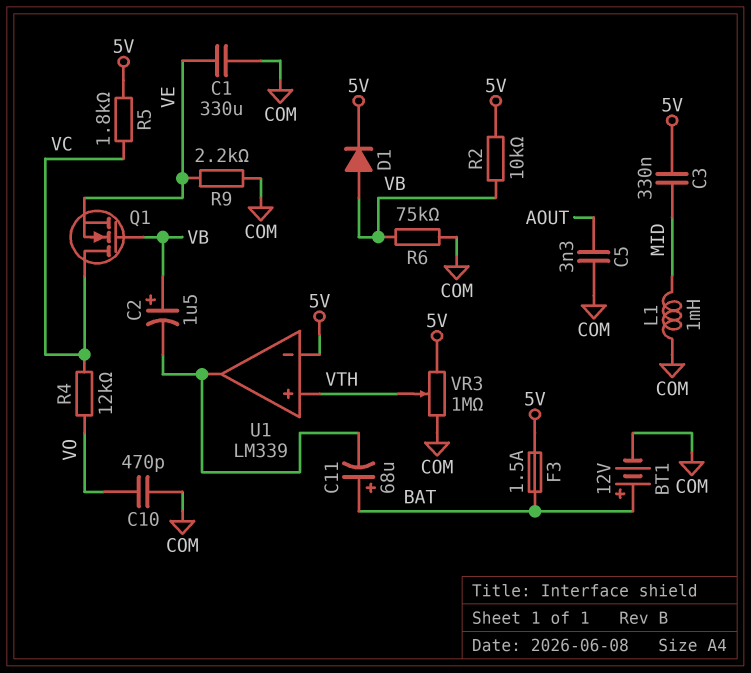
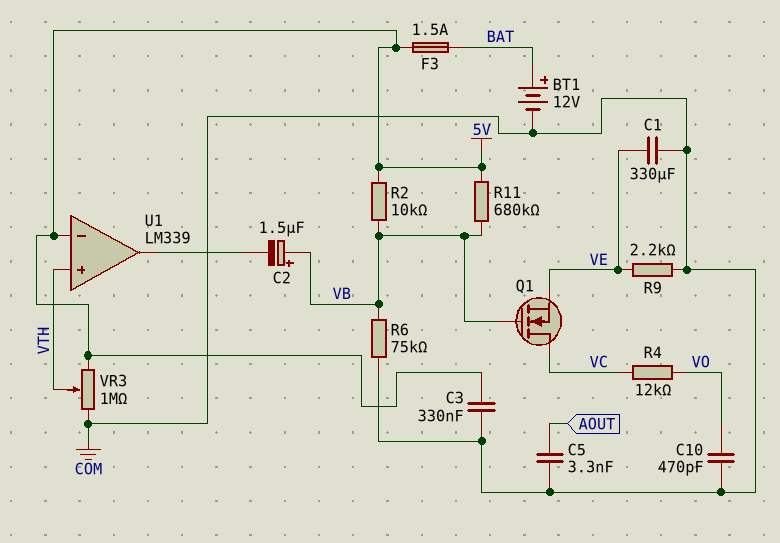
C3: 330nF (5V, MID) -> 330nF (5V, COM)
C11: 68uF (plus BAT, minus U1/out) -> none
D1: diode (A VB, K 5V) -> none
L1: 1mH (COM, MID) -> none
R5: 1.8k (5V, VC) -> none
R11: none -> 680k (5V, VB)

